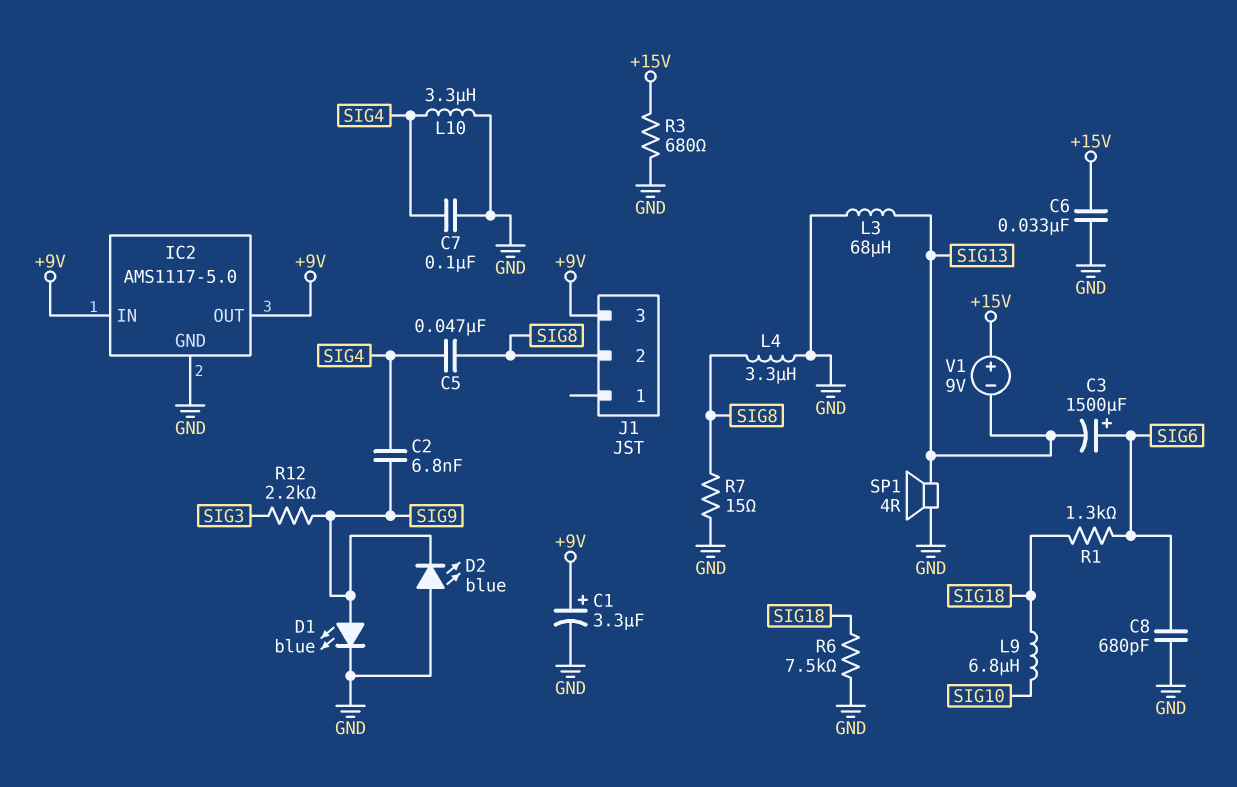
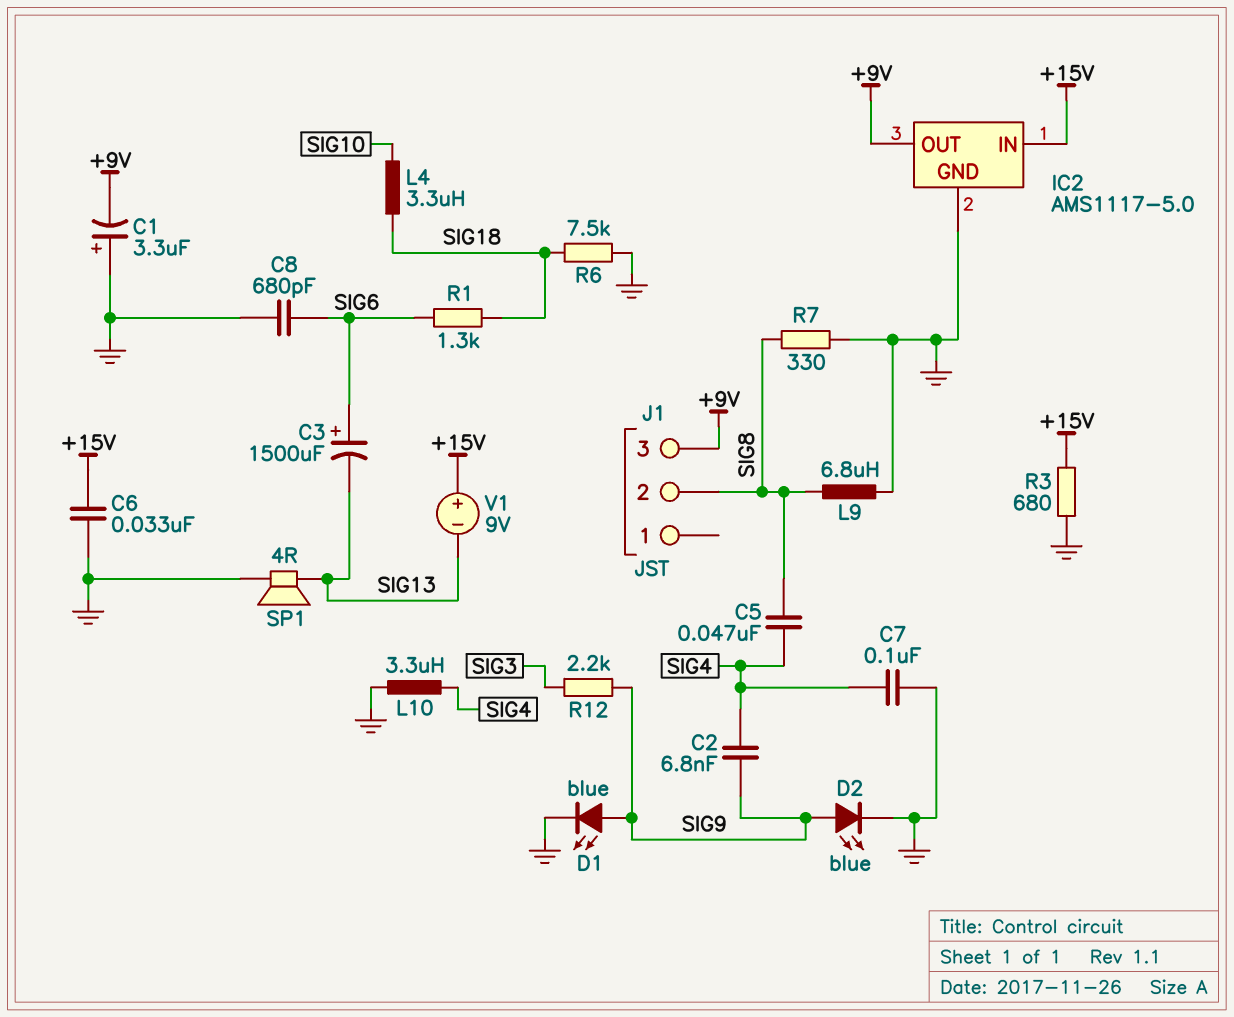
C1: 3.3uF (plus +9V, minus GND) -> 3.3uF (plus GND, minus +9V)
D2: LED blue (A GND, K SIG9) -> LED blue (A SIG9, K GND)
IC2 pin IN: +9V -> +15V
L3: 68uH (GND, SIG13) -> none
L4: 3.3uH (GND, SIG8) -> 3.3uH (SIG10, SIG18)
L9: 6.8uH (SIG10, SIG18) -> 6.8uH (GND, SIG8)
R7: 15 (GND, SIG8) -> 330 (GND, SIG8)

